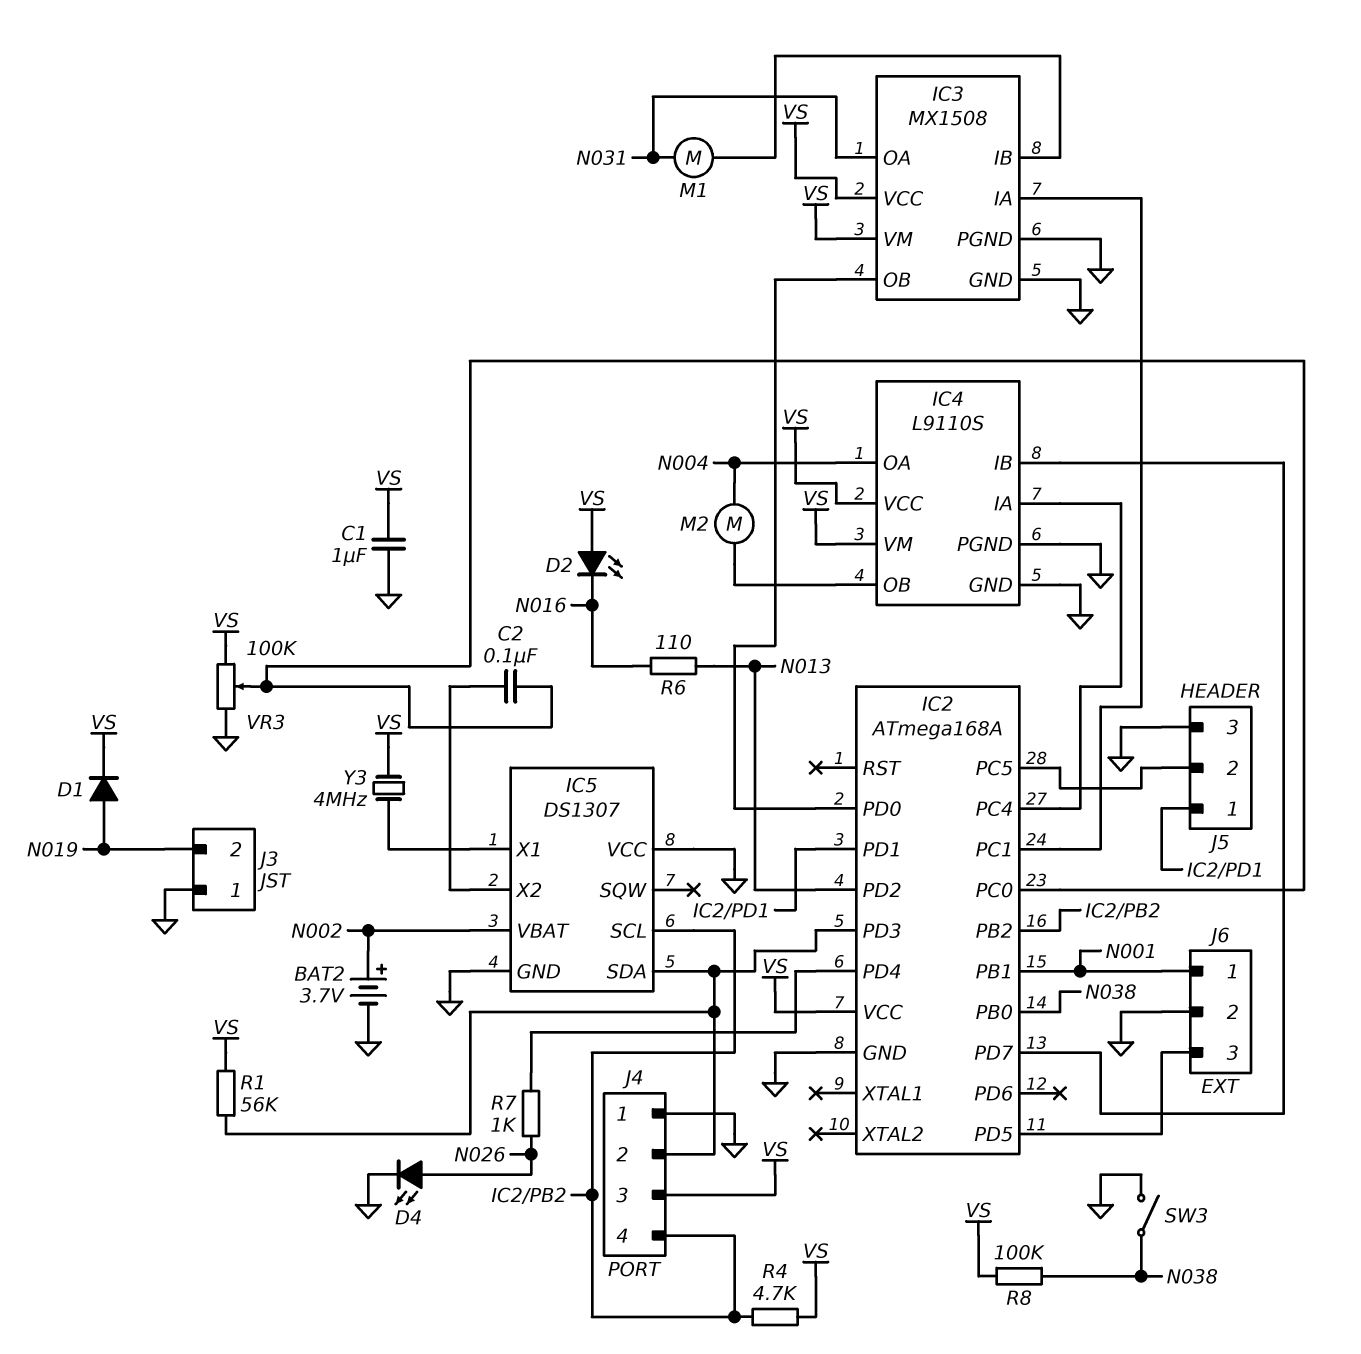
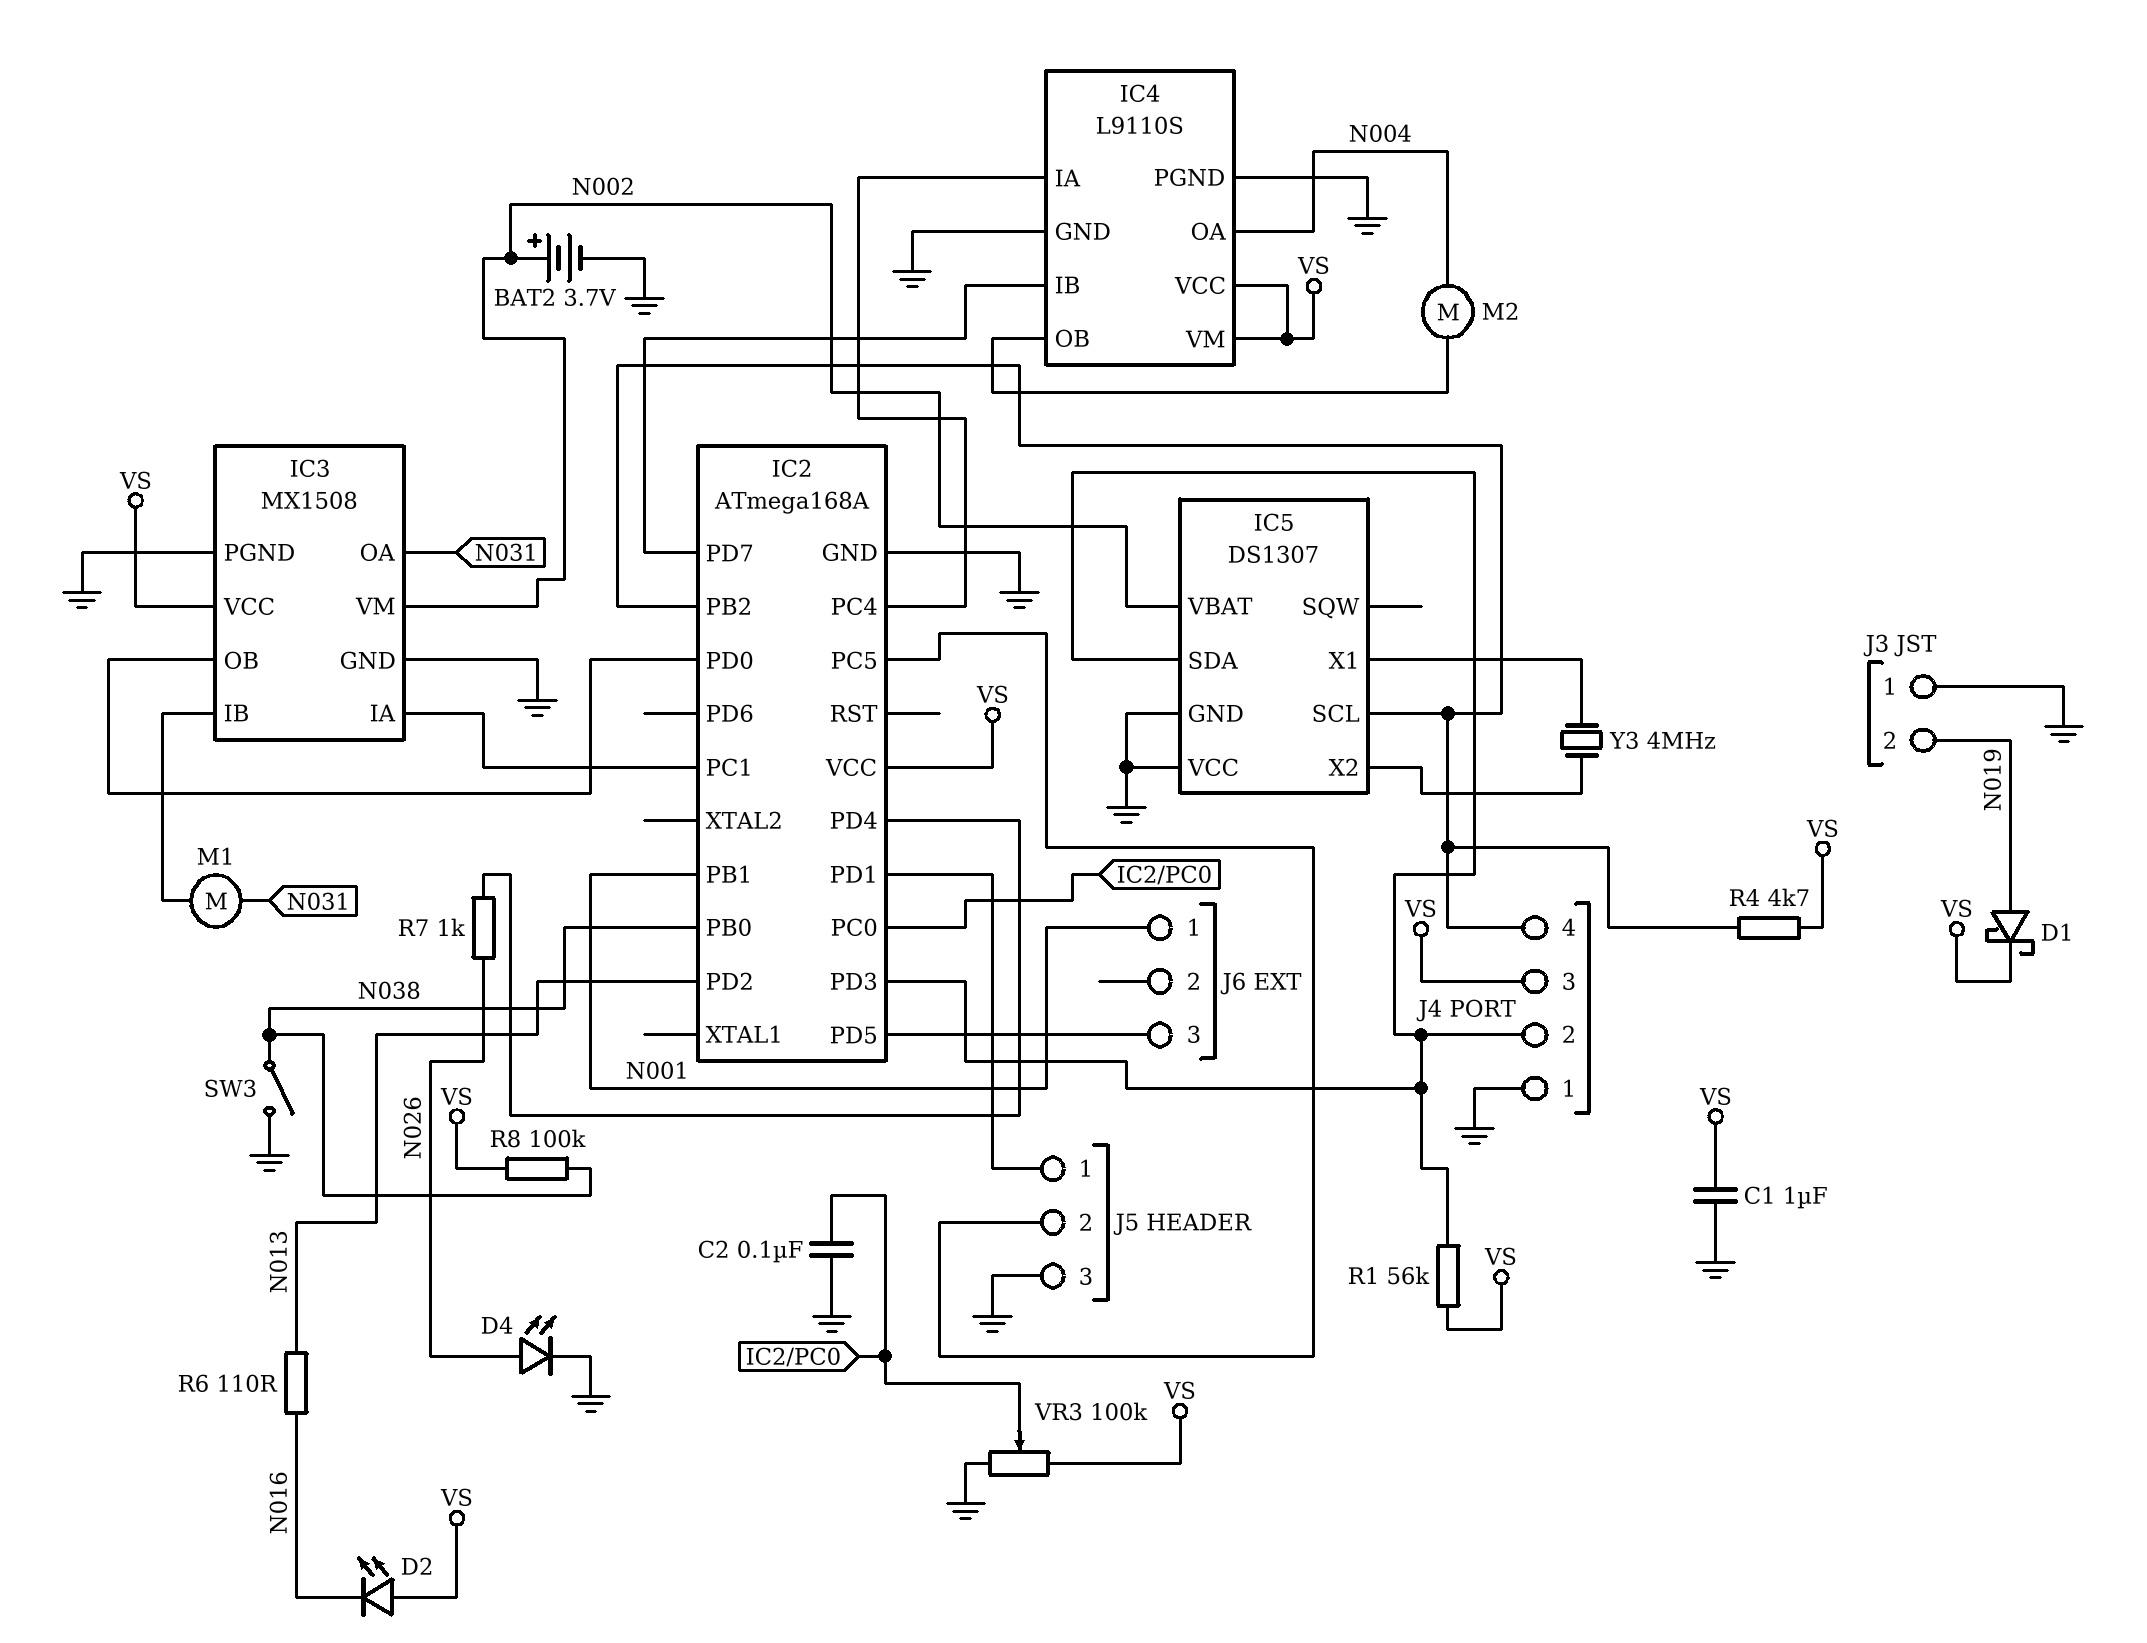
C2: 100nF (IC2/PC0, IC5/X2) -> 100nF (GND, IC2/PC0)
D1: diode (A N019, K VS) -> schottky (A N019, K VS)
IC3 pin VM: VS -> N002
J6 pin 2: GND -> none
Y3: 4MHz (IC5/X1, VS) -> 4MHz (IC5/X1, IC5/X2)

